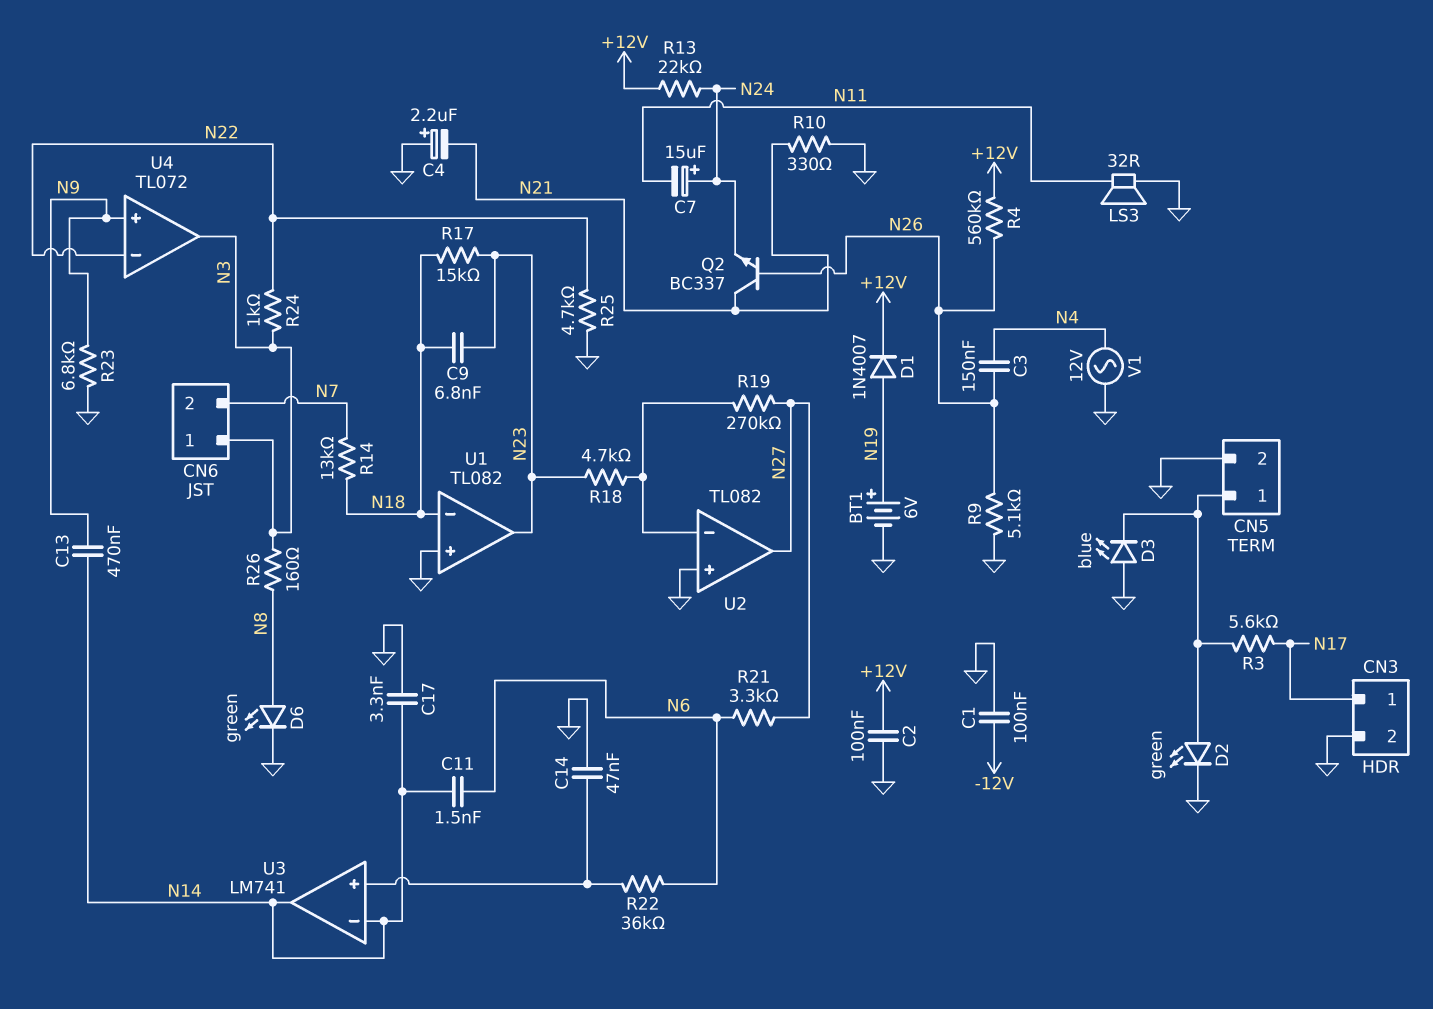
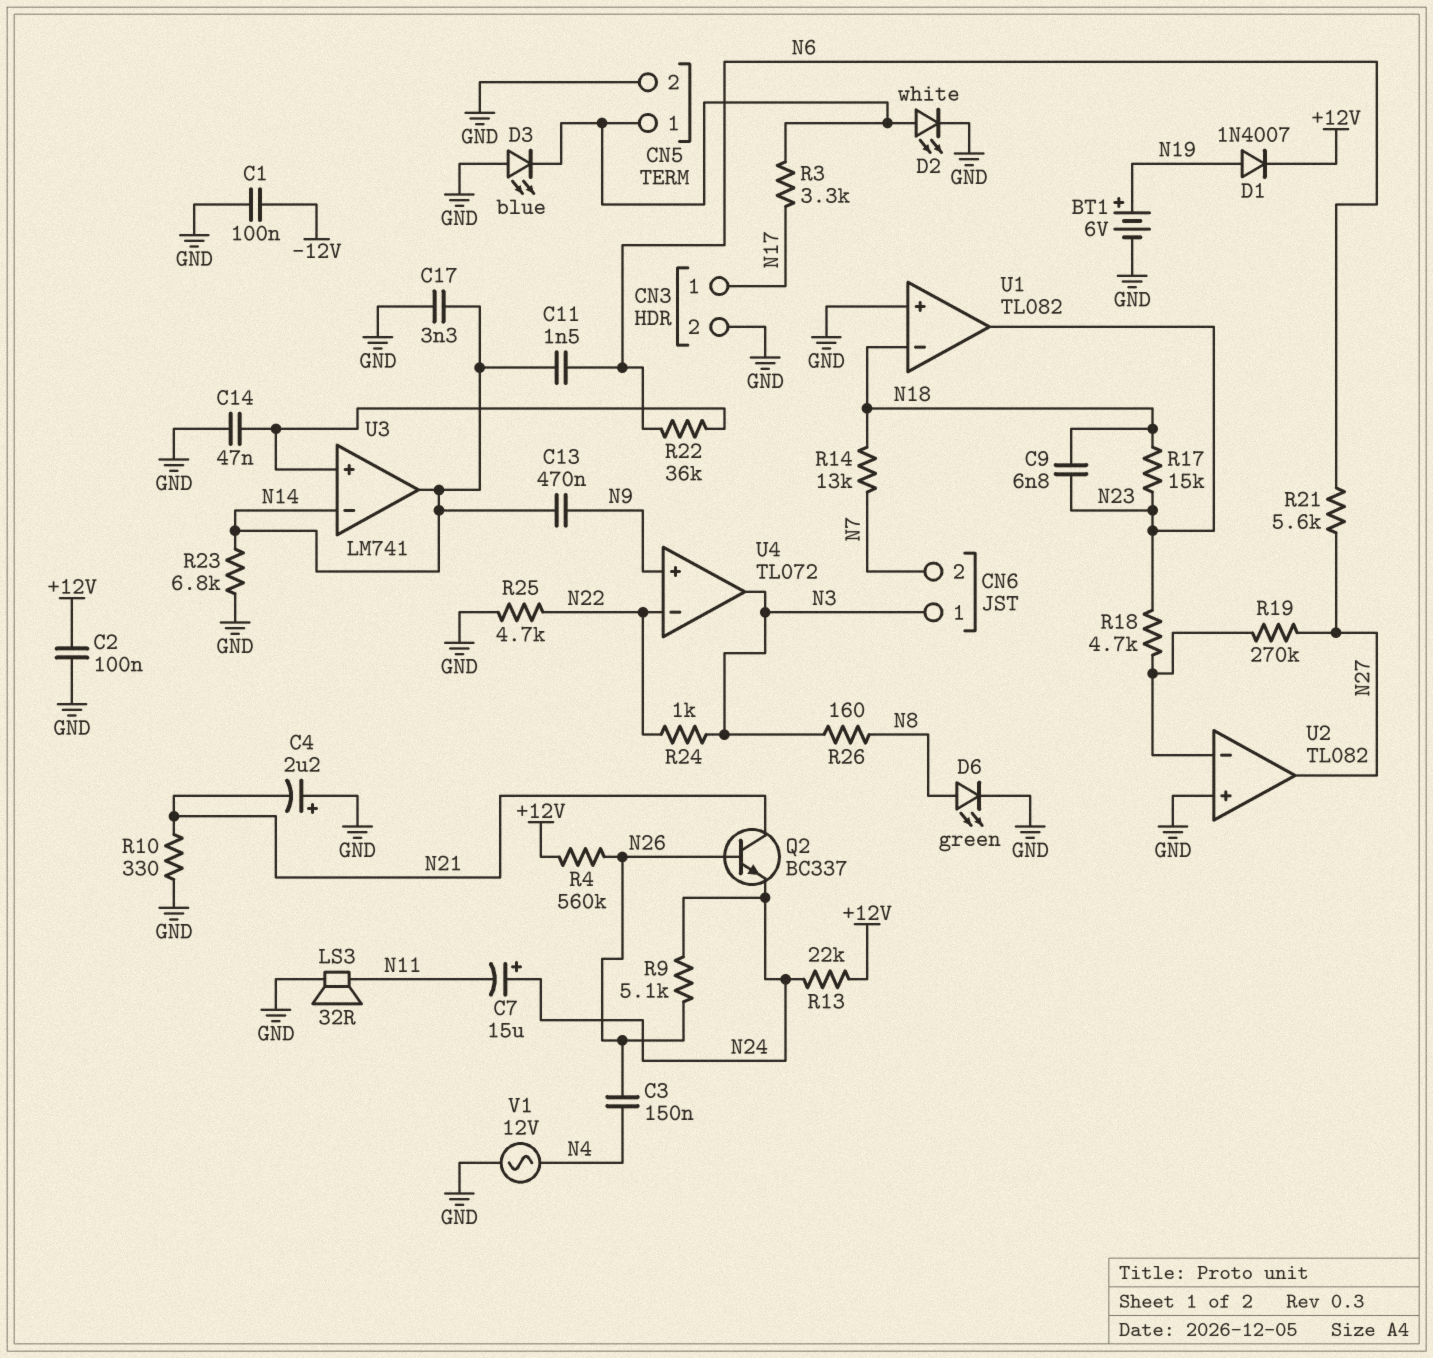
D2: LED green (A CN5/1, K GND) -> LED white (A CN5/1, K GND)
R3: 5.6k (CN5/1, N17) -> 3.3k (CN5/1, N17)
R9: 5.1k (GND, N26) -> 5.1k (N24, N26)
R21: 3.3k (N6, N27) -> 5.6k (N6, N27)
R23: 6.8k (GND, N9) -> 6.8k (GND, N14)

